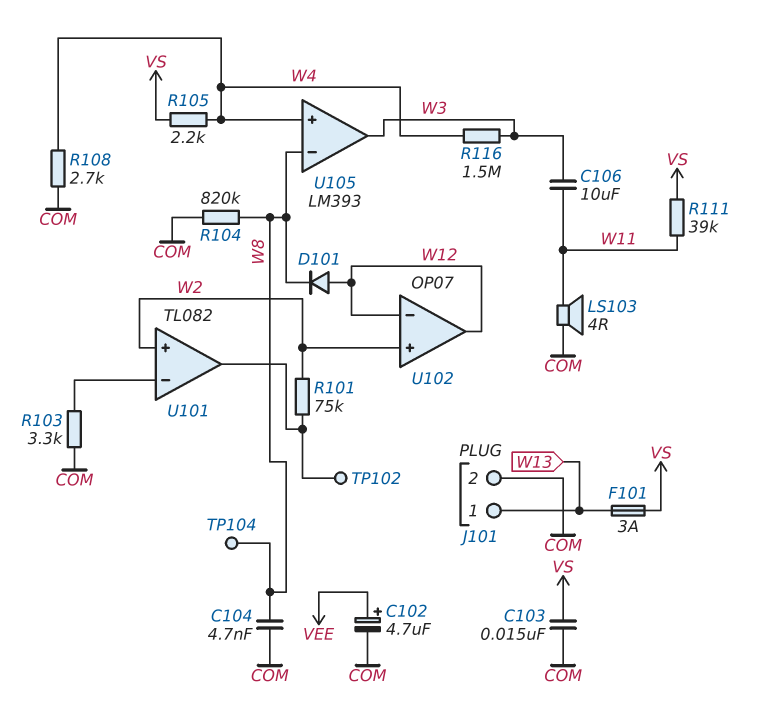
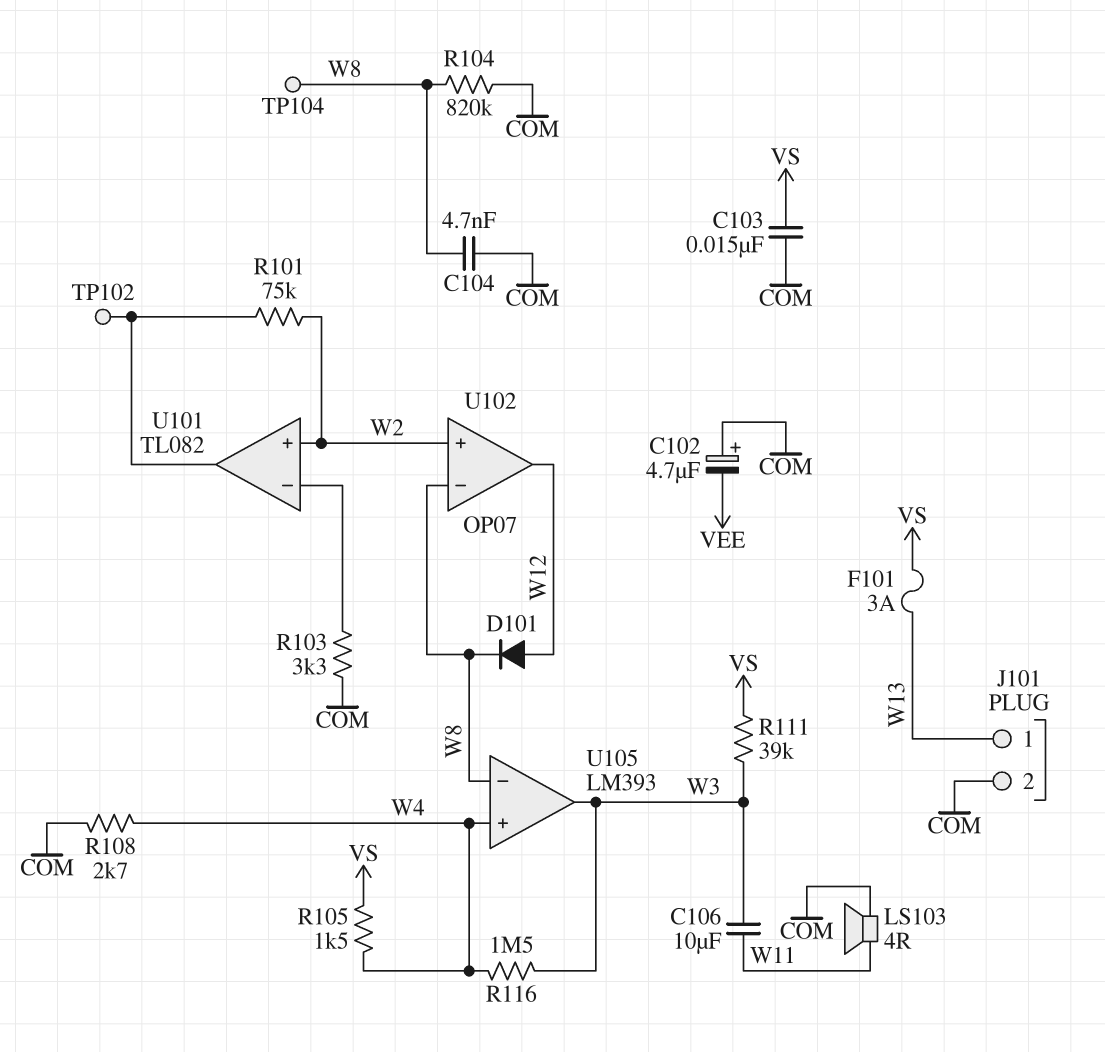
C102: 4.7uF (plus VEE, minus COM) -> 4.7uF (plus COM, minus VEE)
R105: 2.2k (VS, W4) -> 1.5k (VS, W4)
R111: 39k (VS, W11) -> 39k (VS, W3)
U102 pin in-: W12 -> W8

